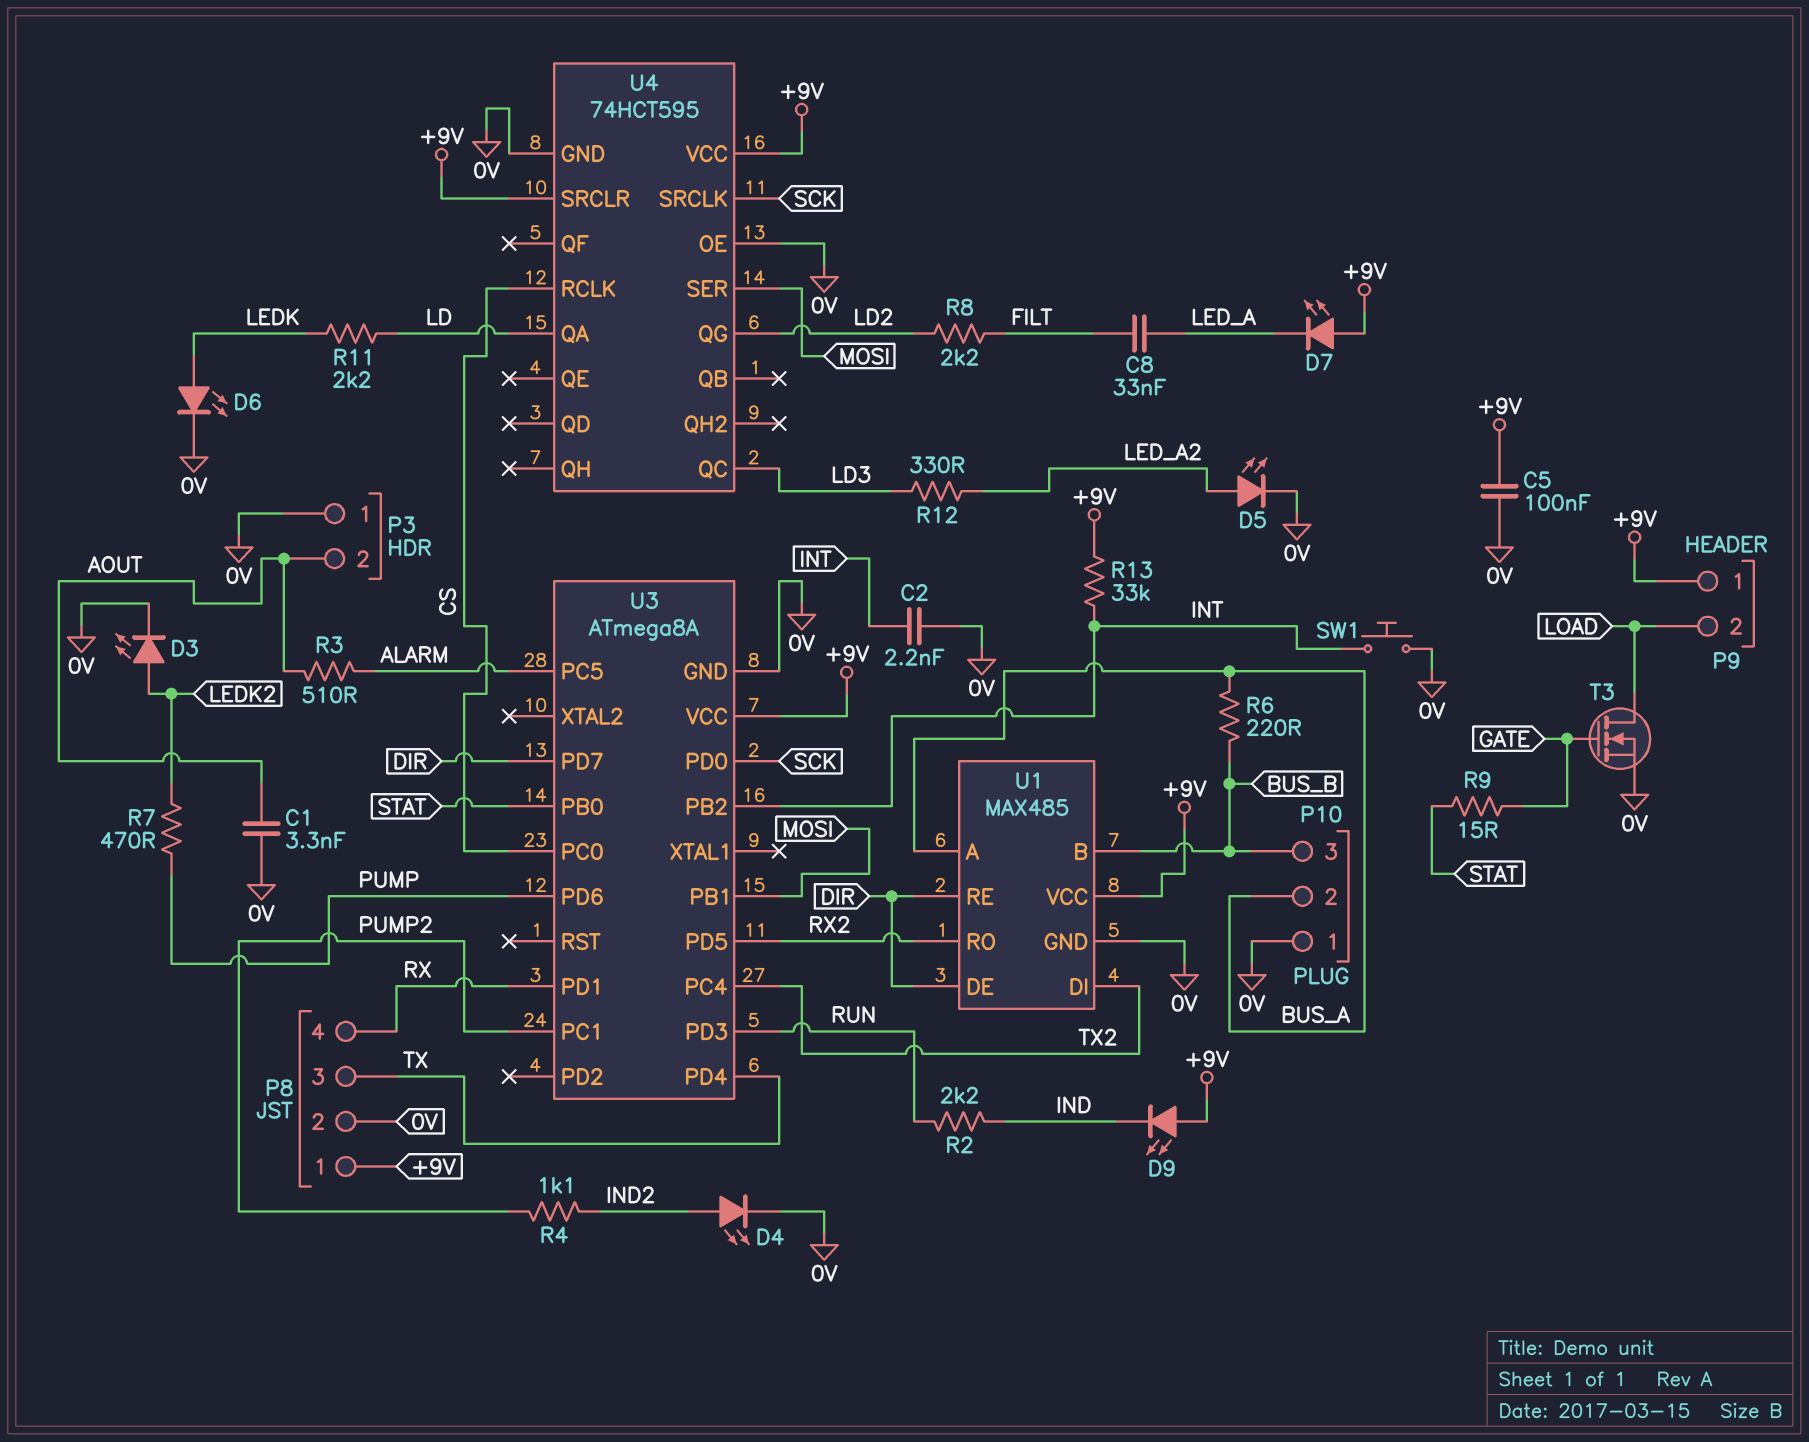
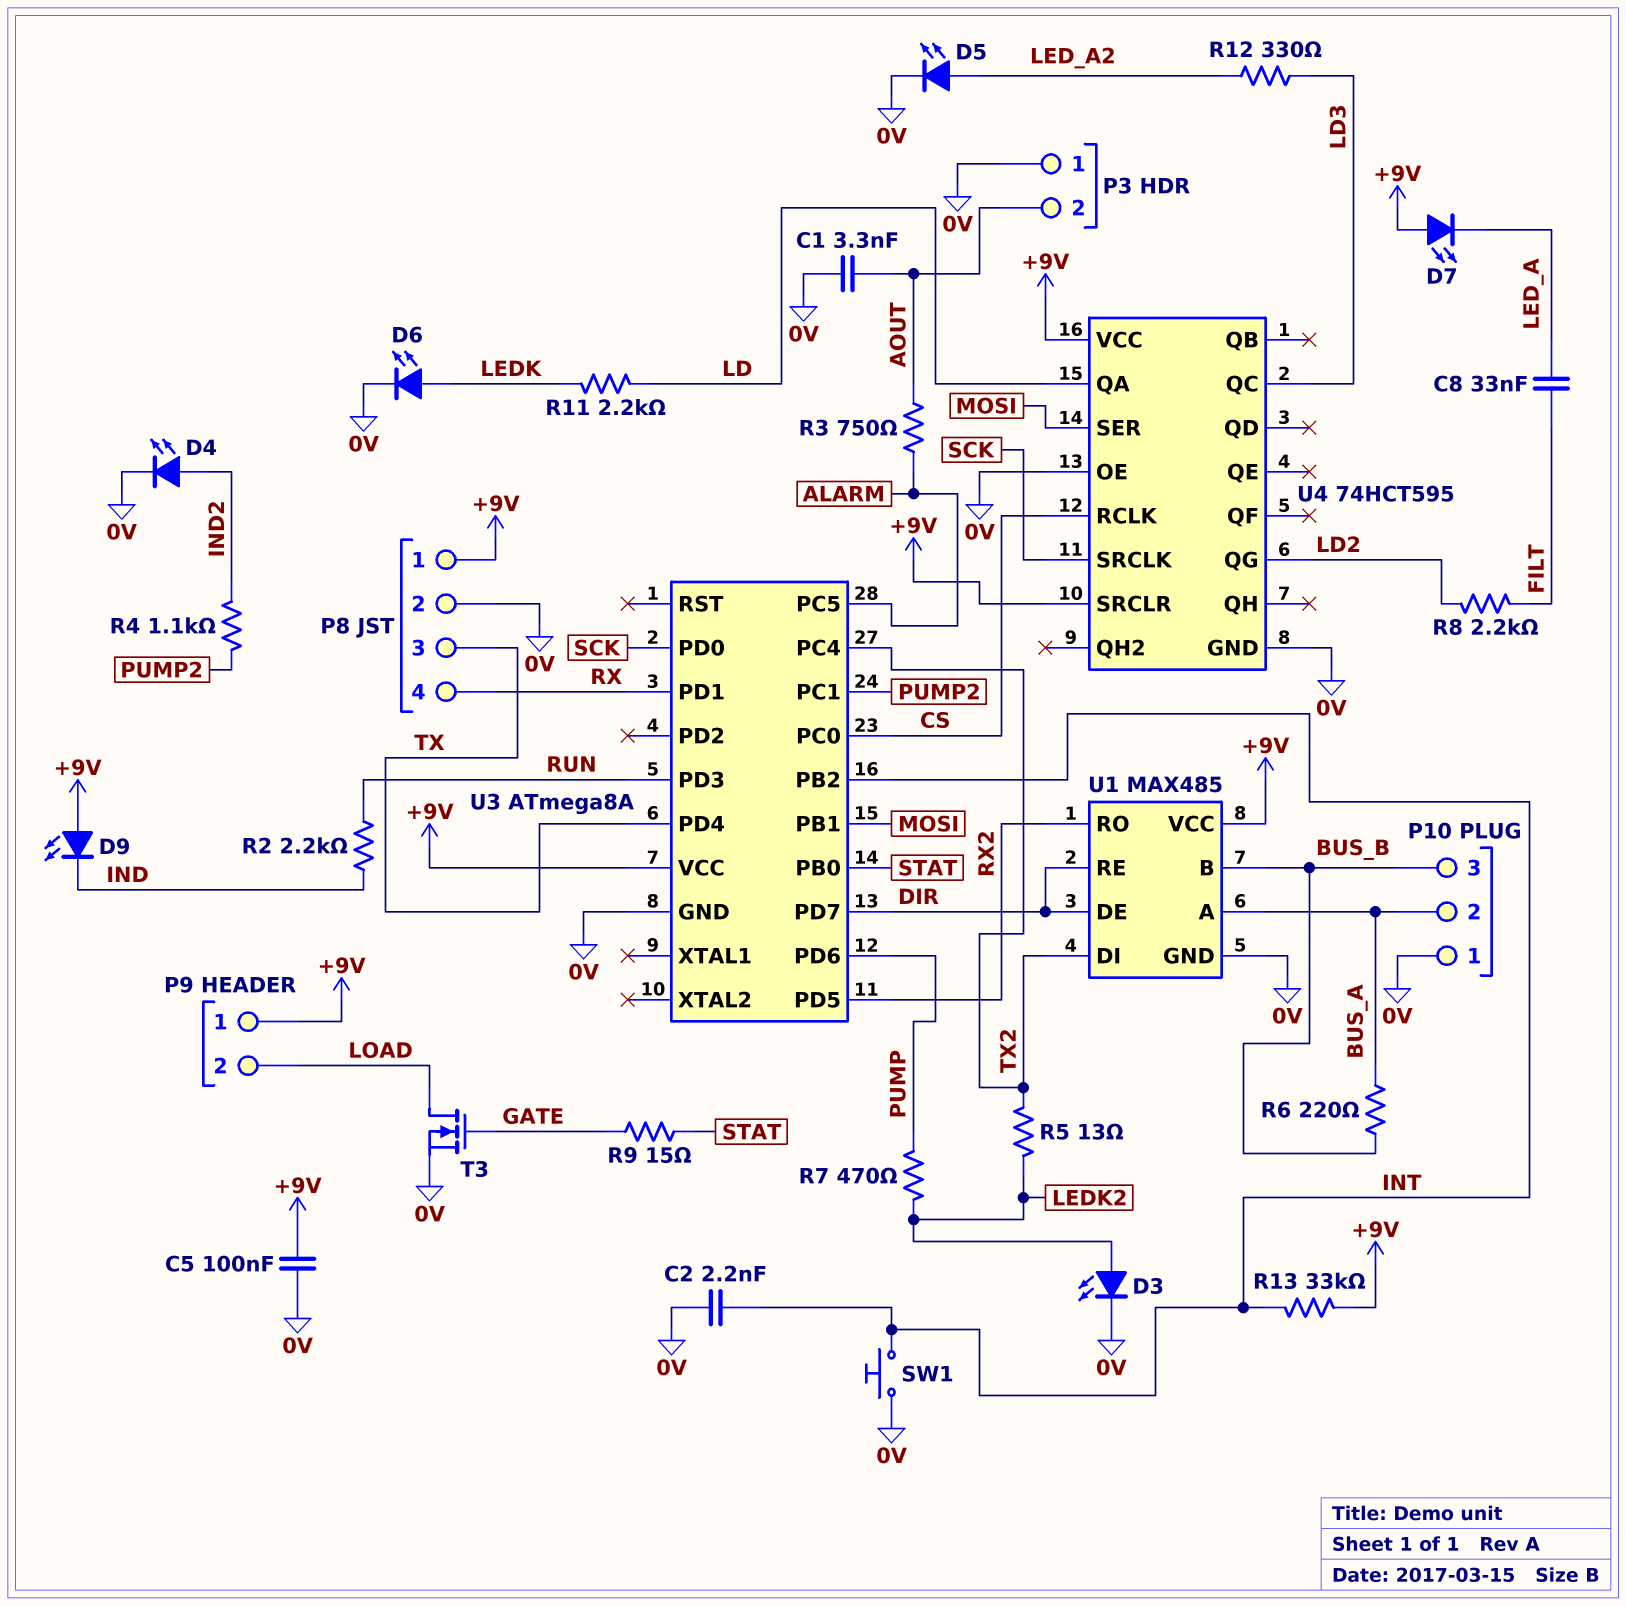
R3: 510 (ALARM, AOUT) -> 750 (ALARM, AOUT)
R5: none -> 13 (LEDK2, TX2)

